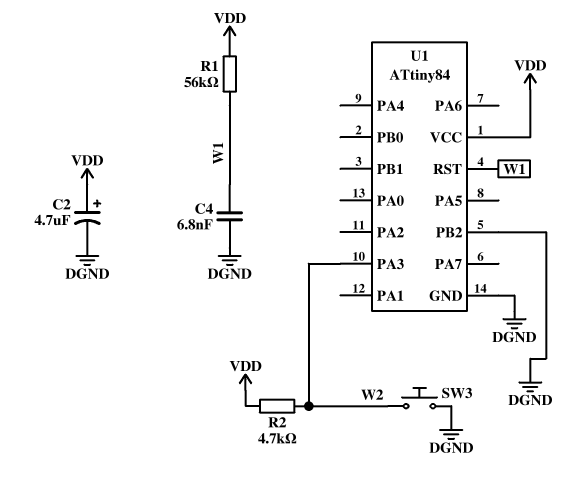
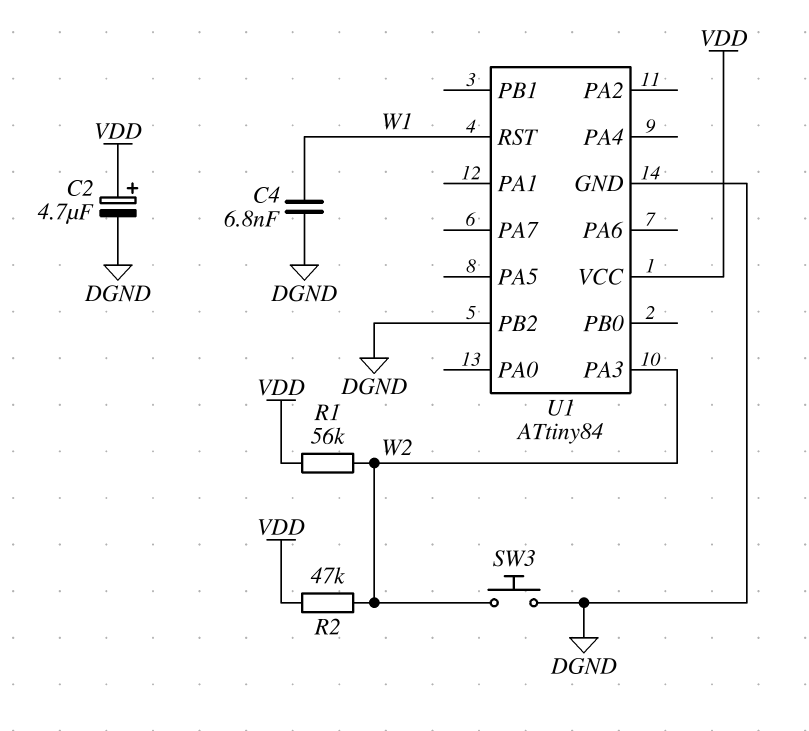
R1: 56k (VDD, W1) -> 56k (VDD, W2)
R2: 4.7k (VDD, W2) -> 47k (VDD, W2)

